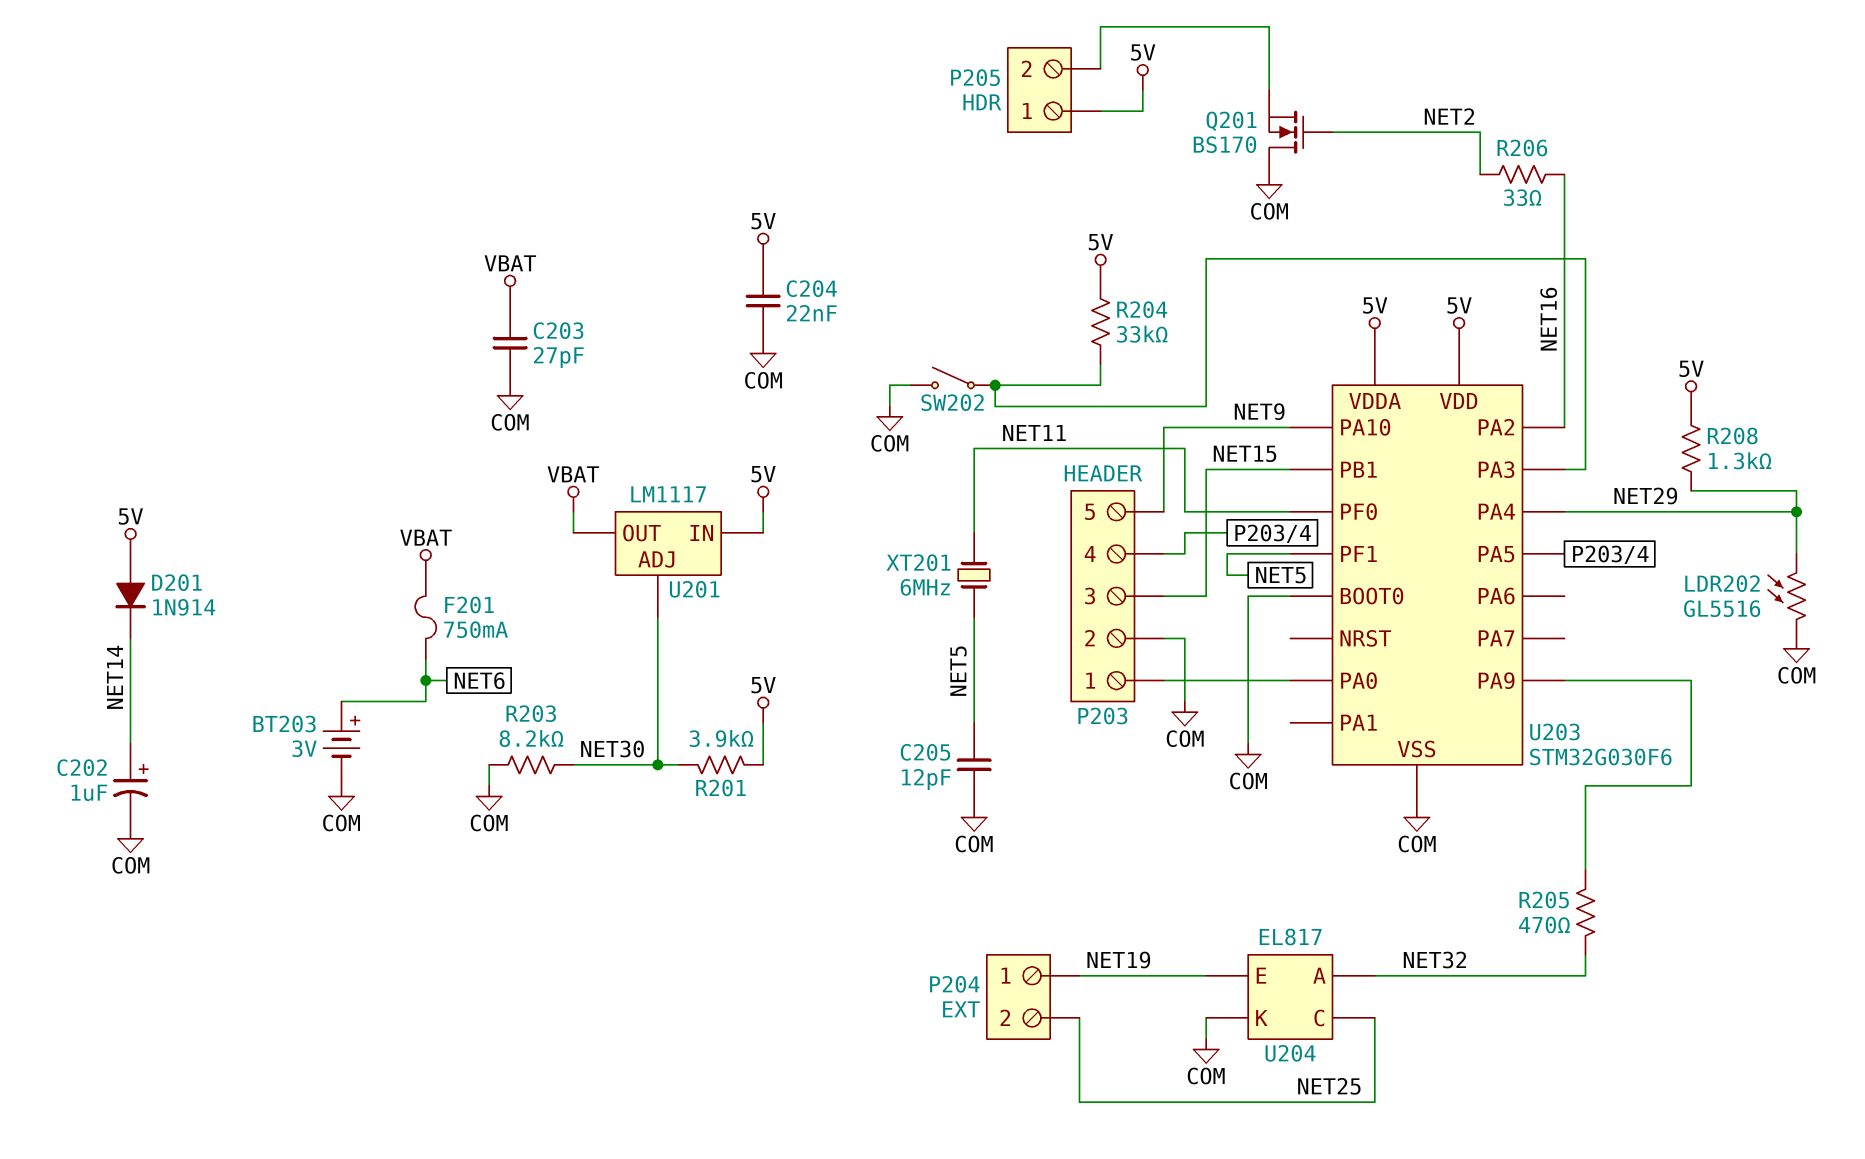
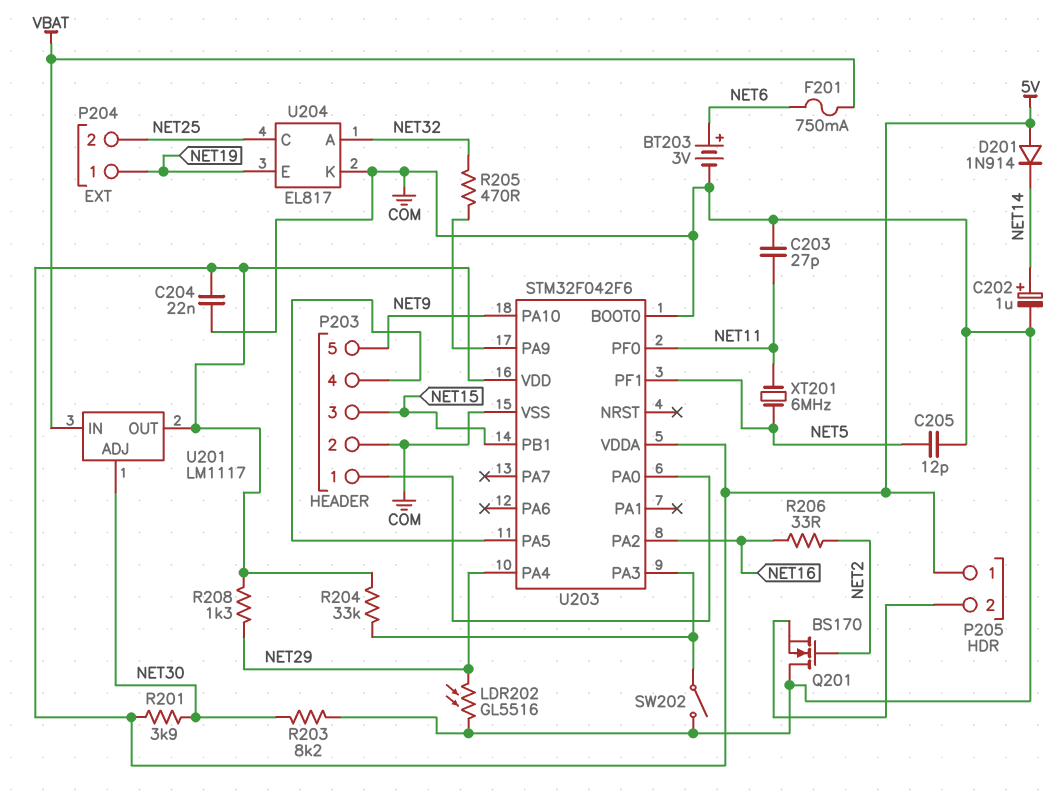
C203: 27pF (COM, VBAT) -> 27pF (COM, NET11)
U201 pin IN: 5V -> VBAT
U201 pin OUT: VBAT -> 5V
U203: STM32G030F6 -> STM32F042F6

